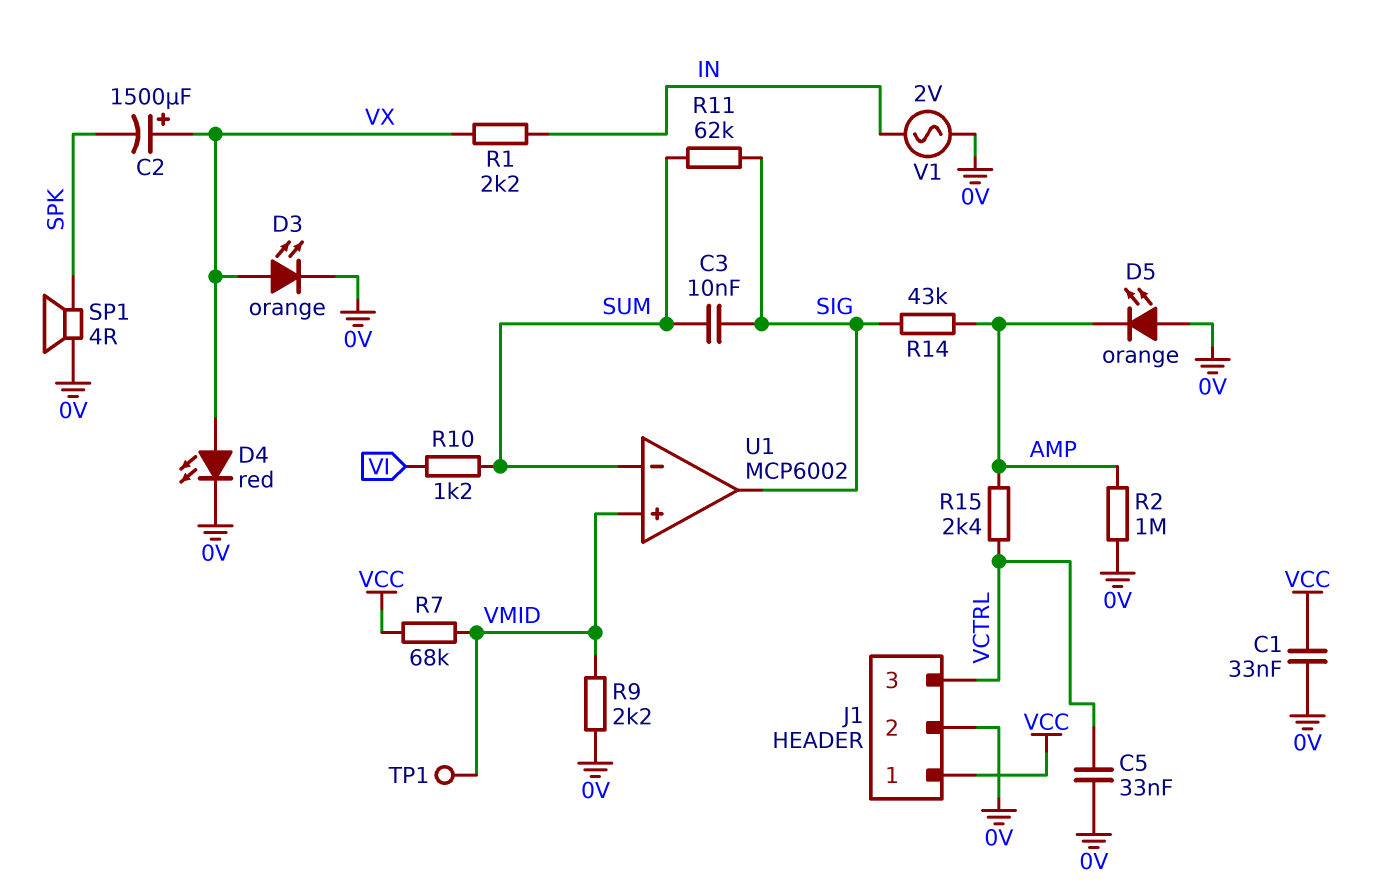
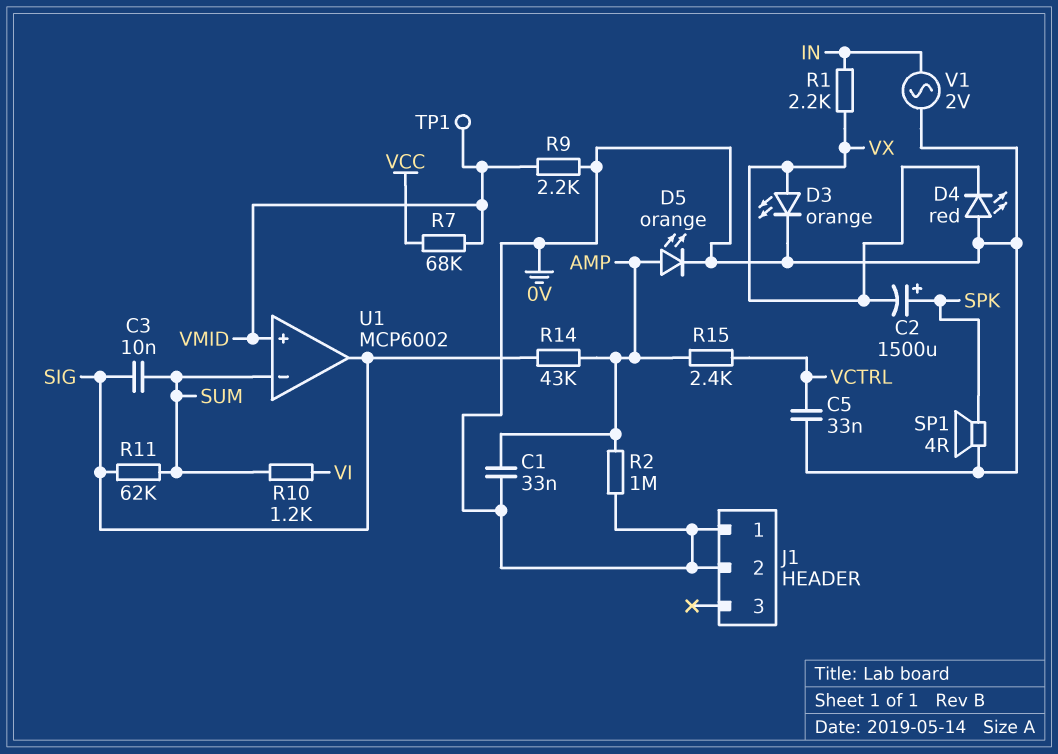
C1: 33nF (0V, VCC) -> 33nF (0V, AMP)
C2: 1500uF (plus VX, minus SPK) -> 1500uF (plus SPK, minus VX)
D4: LED red (A VX, K 0V) -> LED red (A 0V, K VX)
D5: LED orange (A 0V, K AMP) -> LED orange (A AMP, K 0V)
J1 pin 1: VCC -> 0V
J1 pin 3: VCTRL -> none

